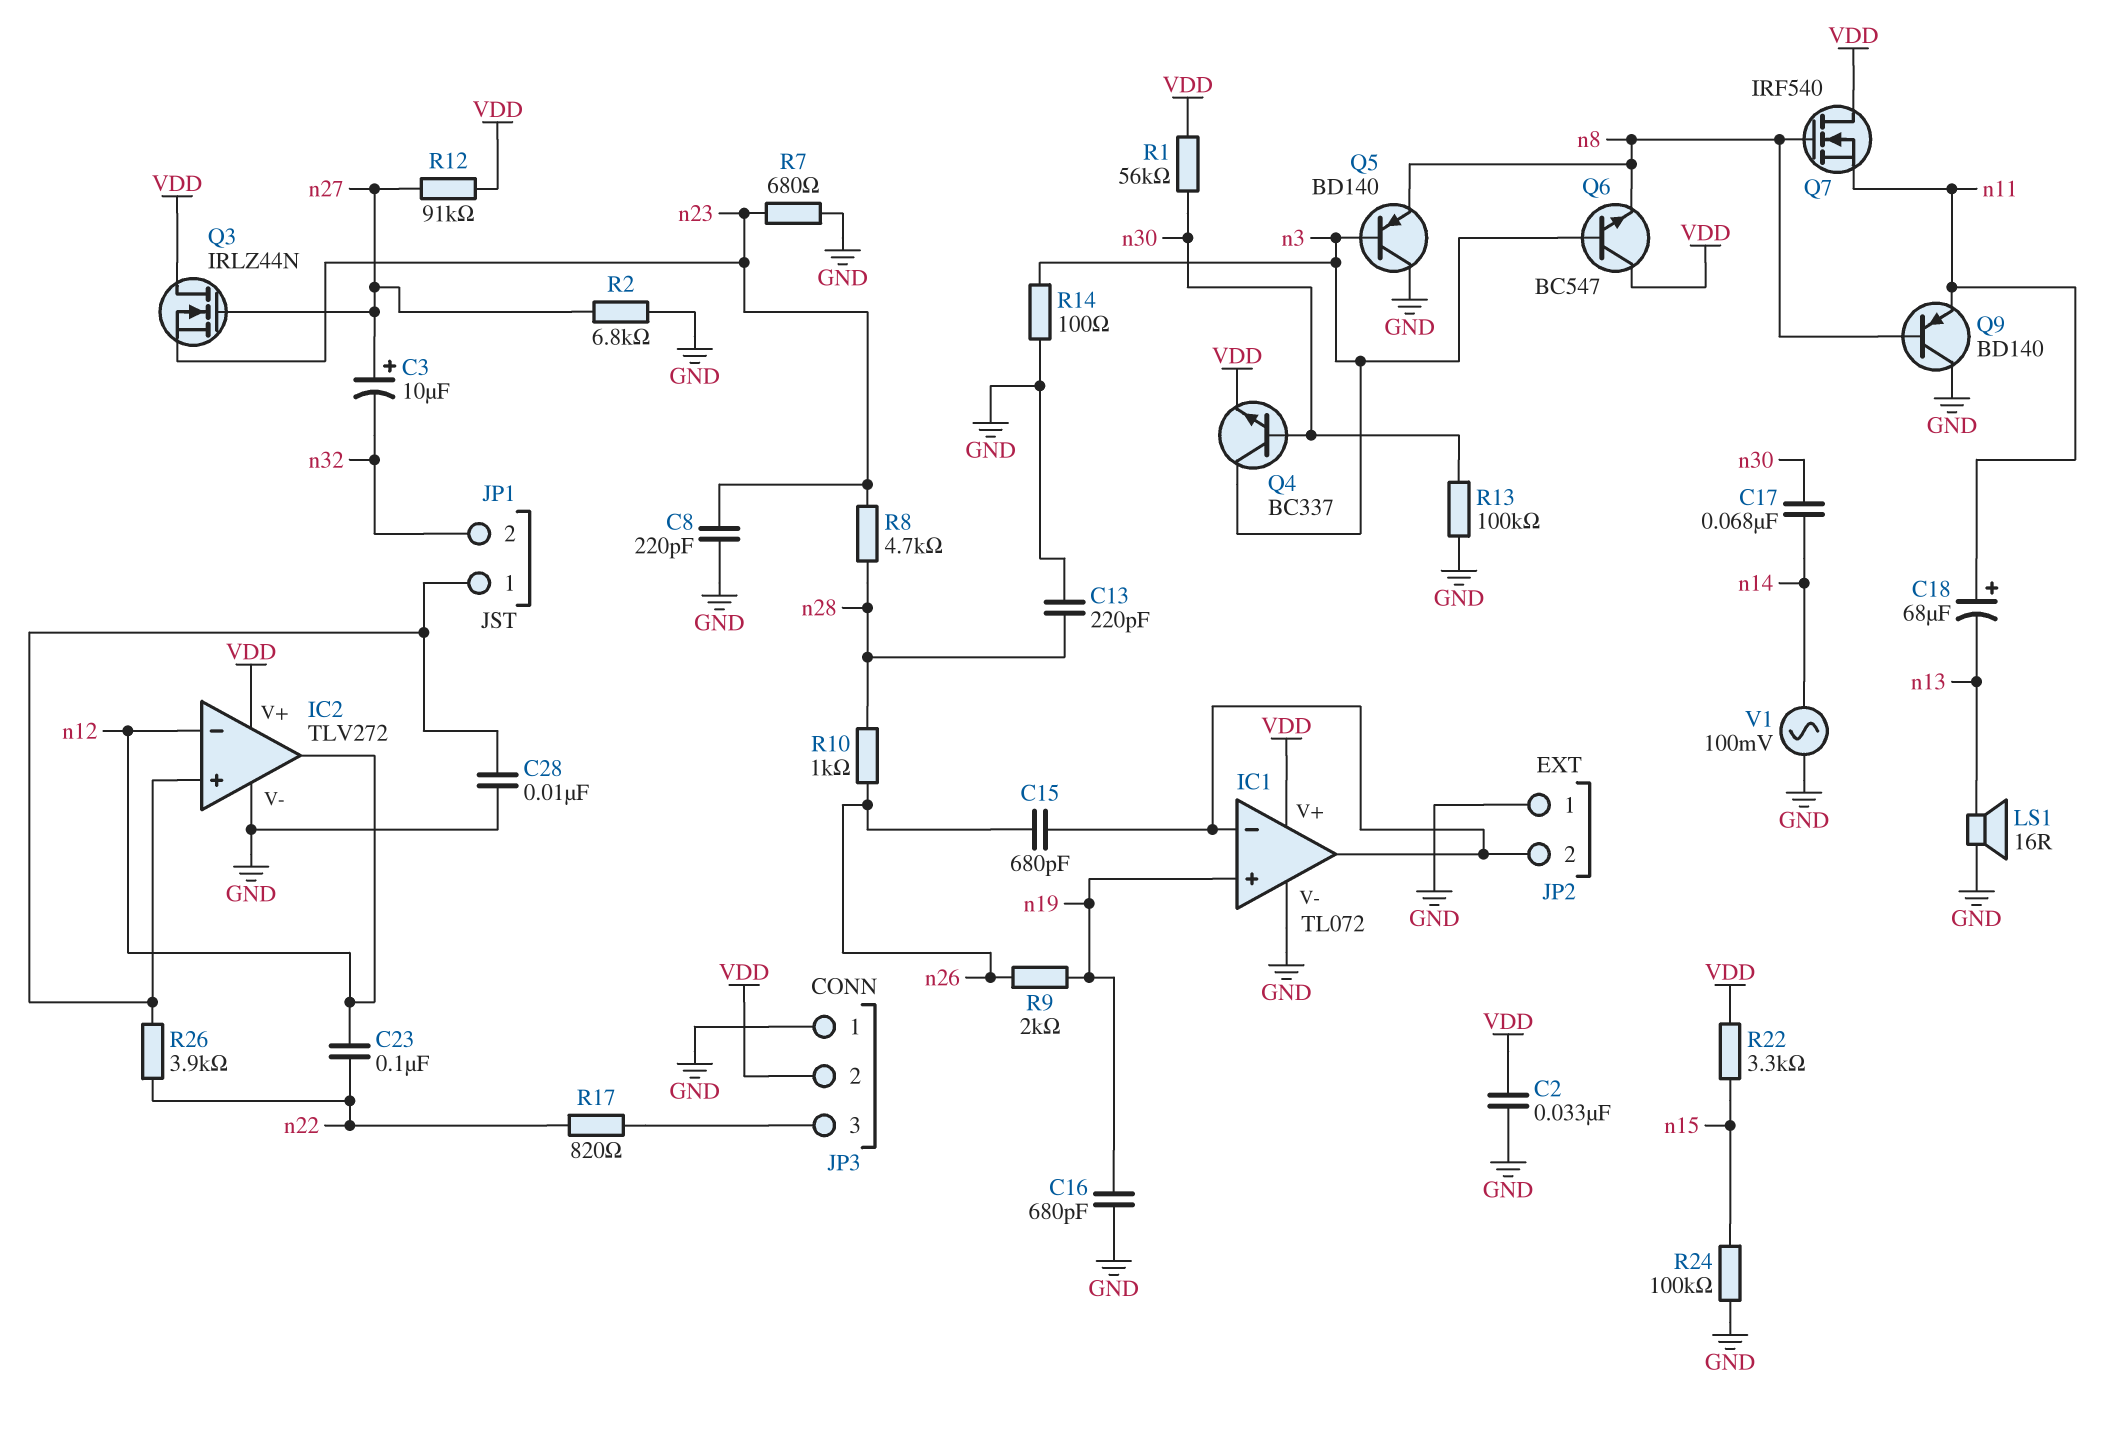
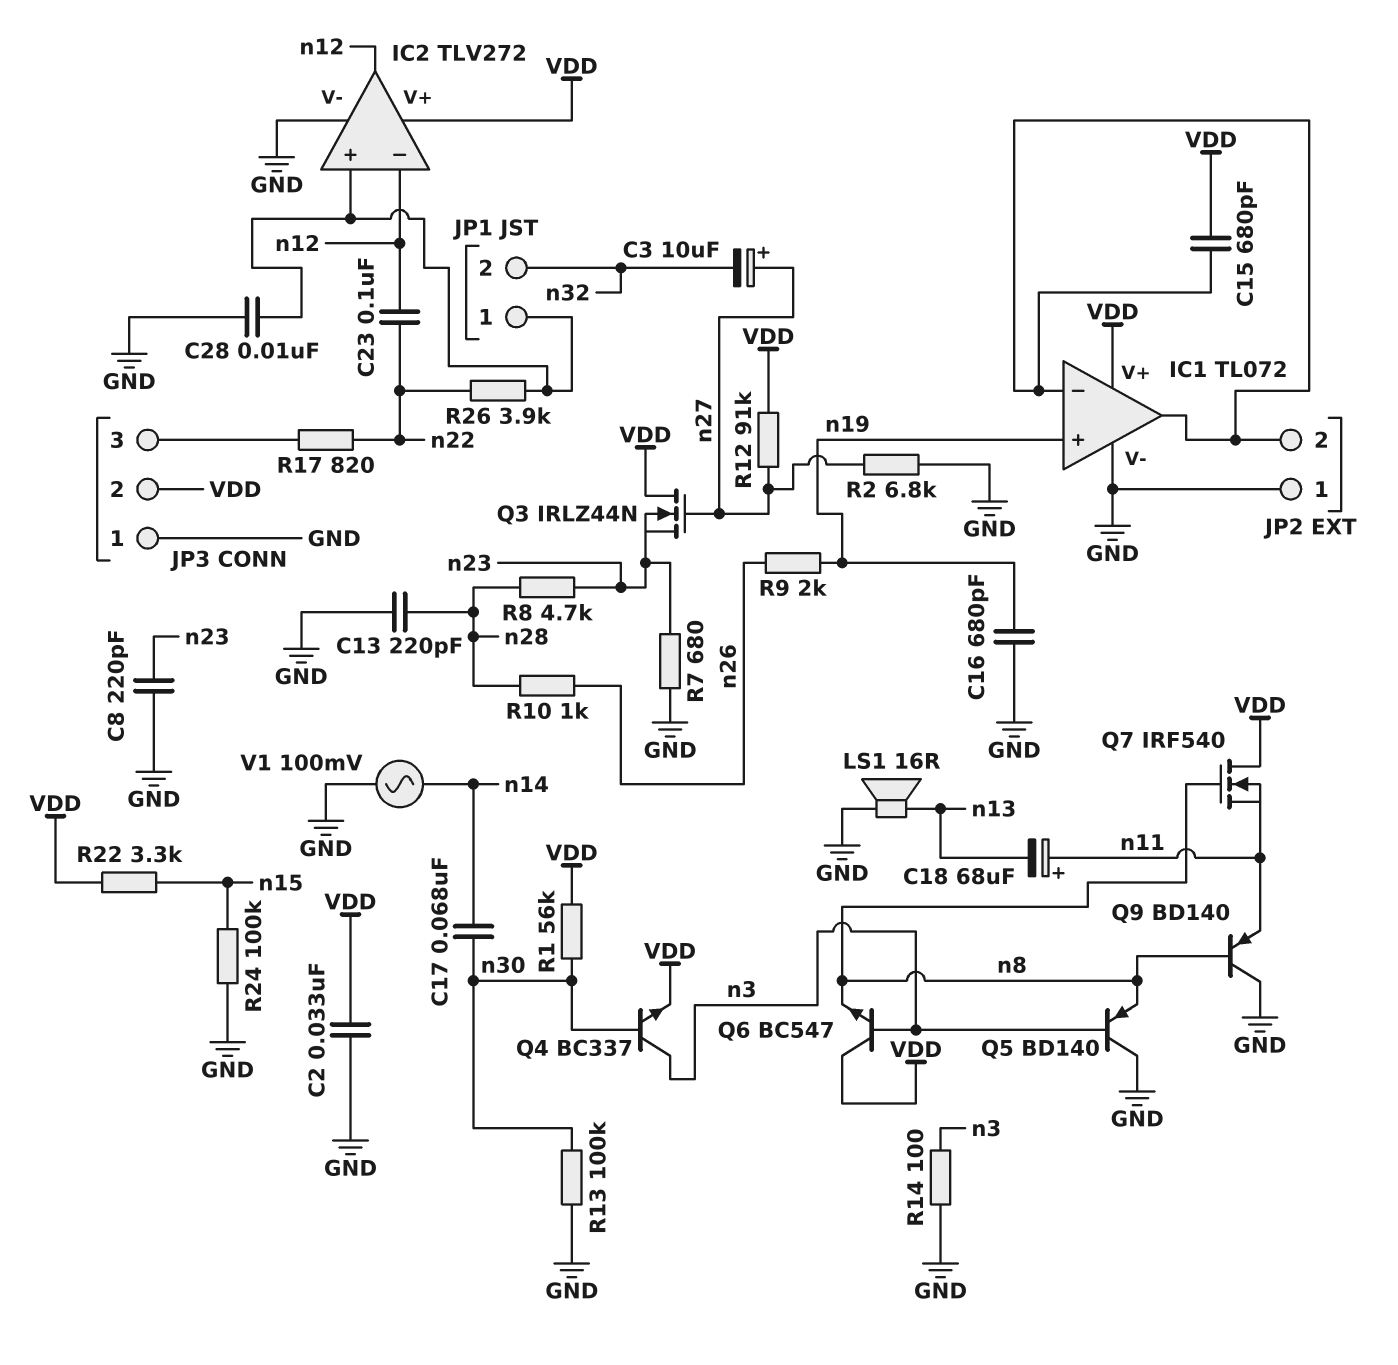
C15: 680pF (IC1/in-, n26) -> 680pF (IC1/in-, VDD)

